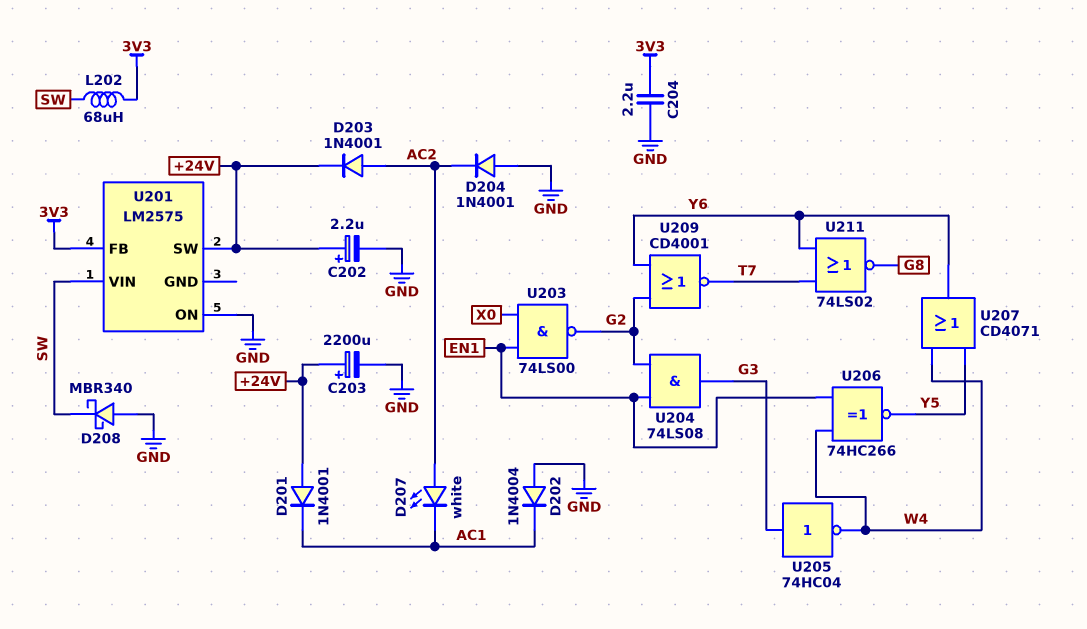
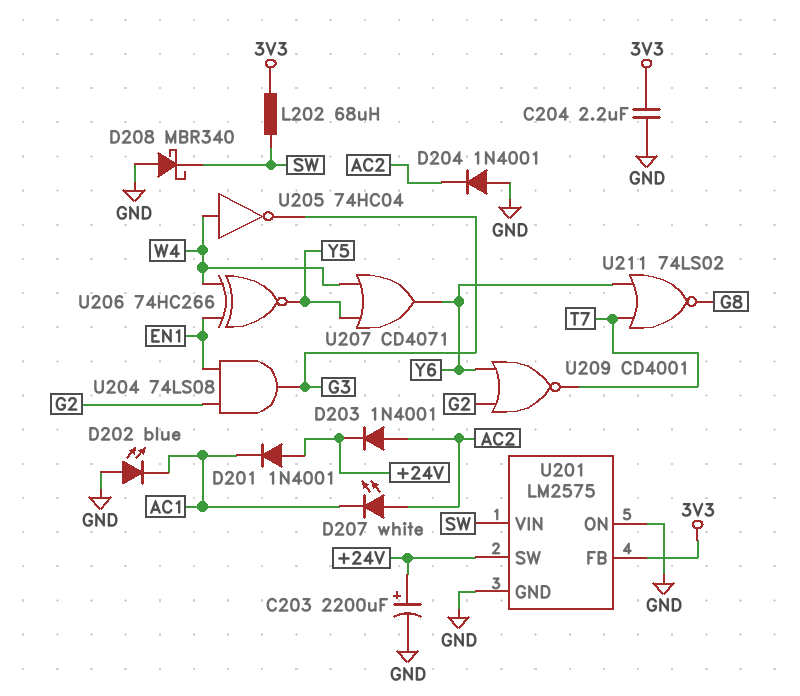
C202: 2.2uF (plus +24V, minus GND) -> none
D202: diode 1N4004 (A GND, K AC1) -> LED blue (A GND, K AC1)
U201 pin GND: none -> GND
U203: NAND 74LS00 (in EN1, in X0, out G2) -> none
U205: NOT 74HC04 (in G3, out W4) -> NOT 74HC04 (in W4, out G3)

